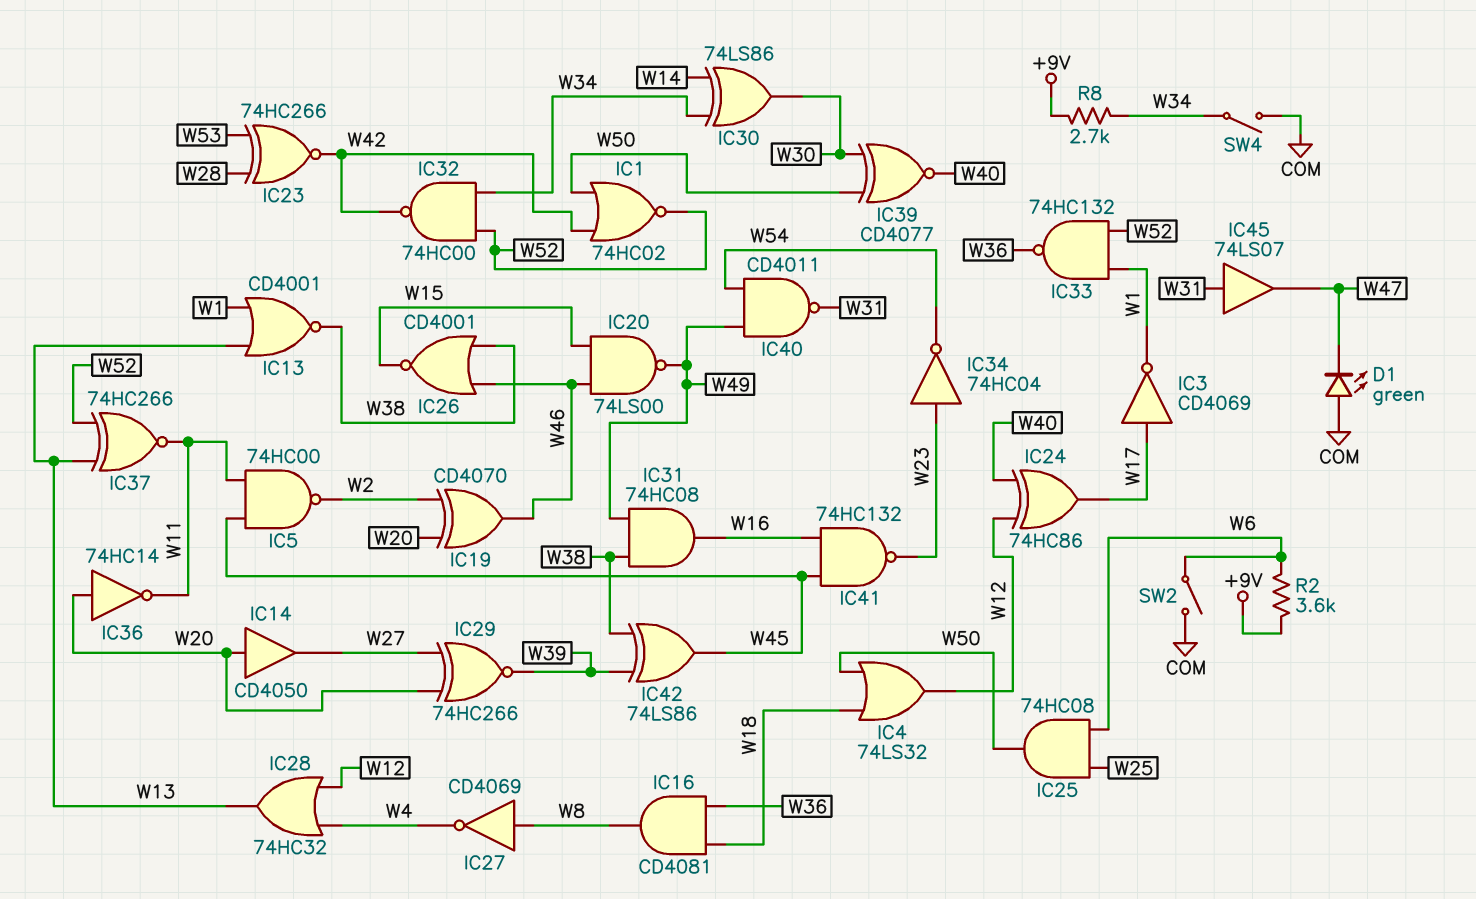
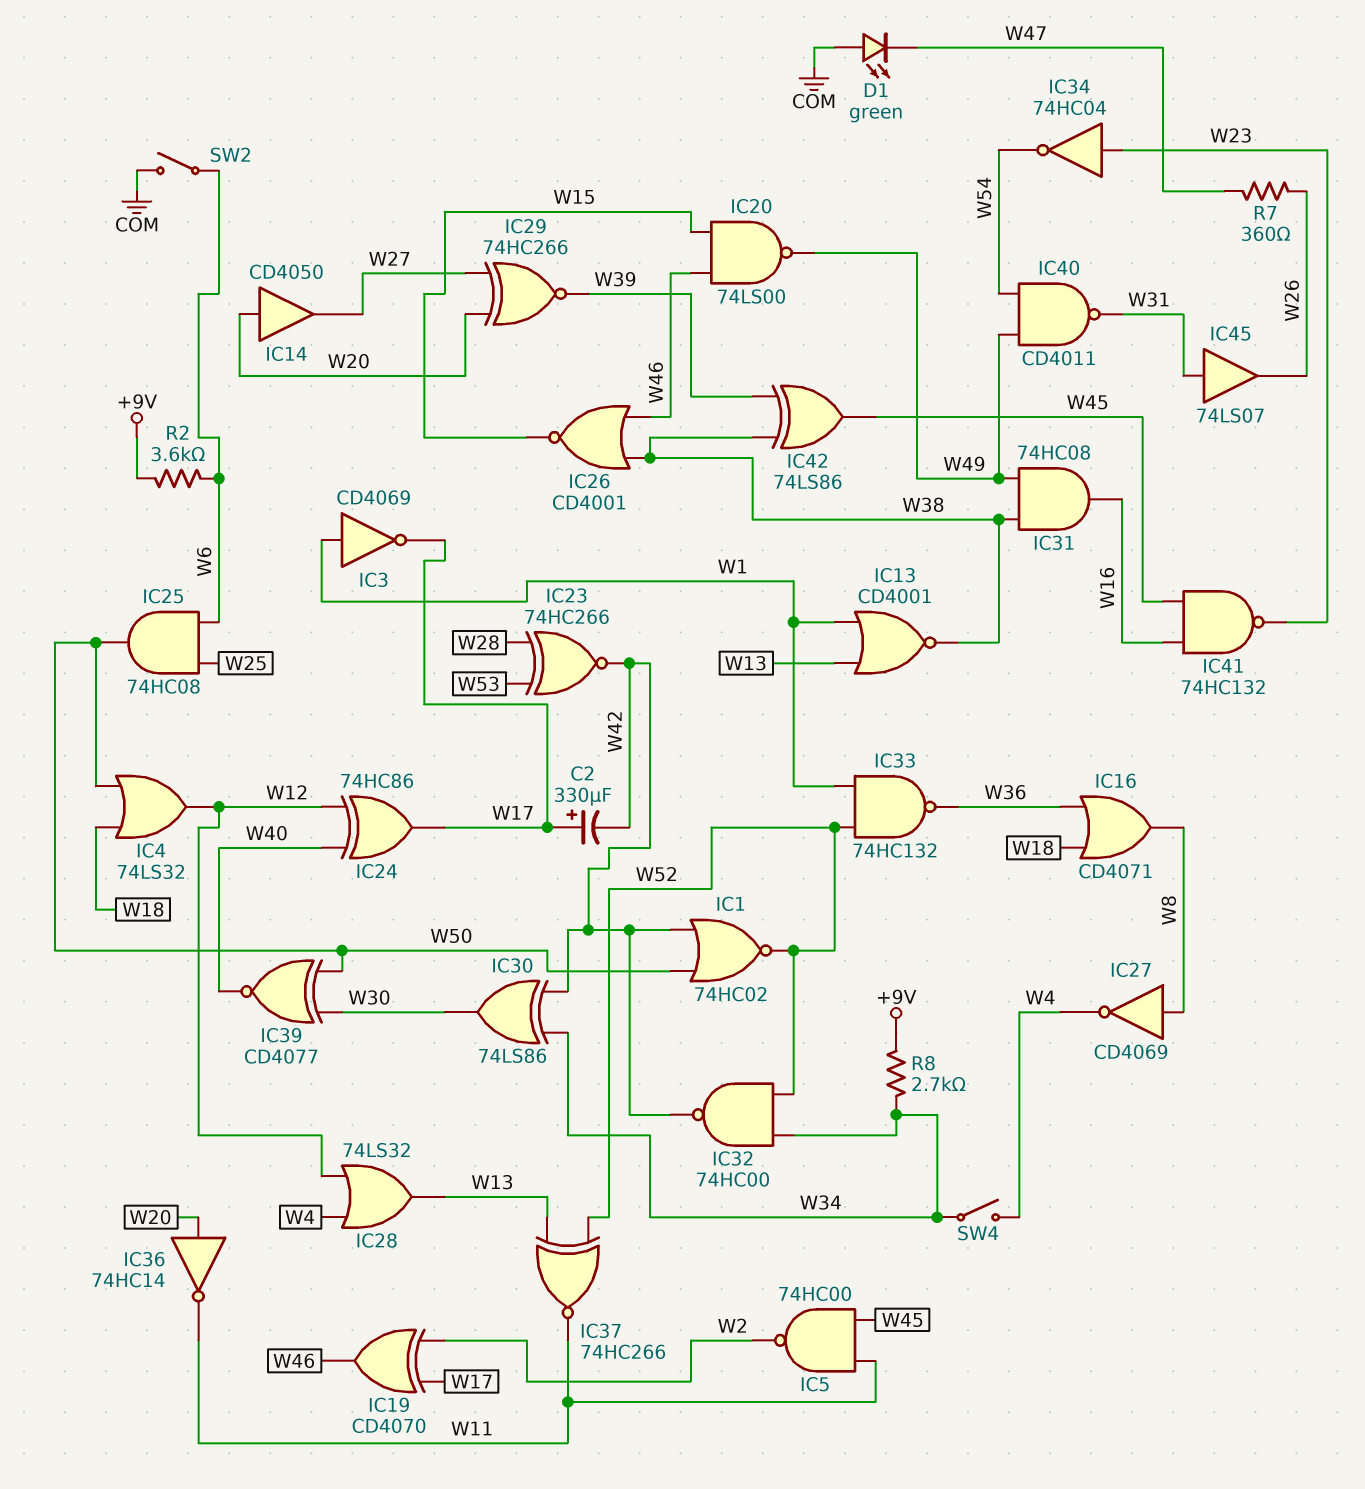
C2: none -> 330uF (plus W17, minus W42)
IC3: NOT CD4069 (in W17, out W1) -> NOT CD4069 (in W1, out W17)
IC16: AND CD4081 (in W18, in W36, out W8) -> OR CD4071 (in W18, in W36, out W8)
IC19: XOR CD4070 (in W2, in W20, out W46) -> XOR CD4070 (in W2, in W17, out W46)
IC28: OR 74HC32 (in W4, in W12, out W13) -> OR 74LS32 (in W4, in W12, out W13)
IC30: XOR 74LS86 (in W14, in W34, out W30) -> XOR 74LS86 (in W34, in W42, out W30)
IC45: buffer 74LS07 (in W31, out W47) -> buffer 74LS07 (in W31, out W26)
R7: none -> 360 (W26, W47)
SW4: switch (COM, W34) -> switch (W4, W34)

